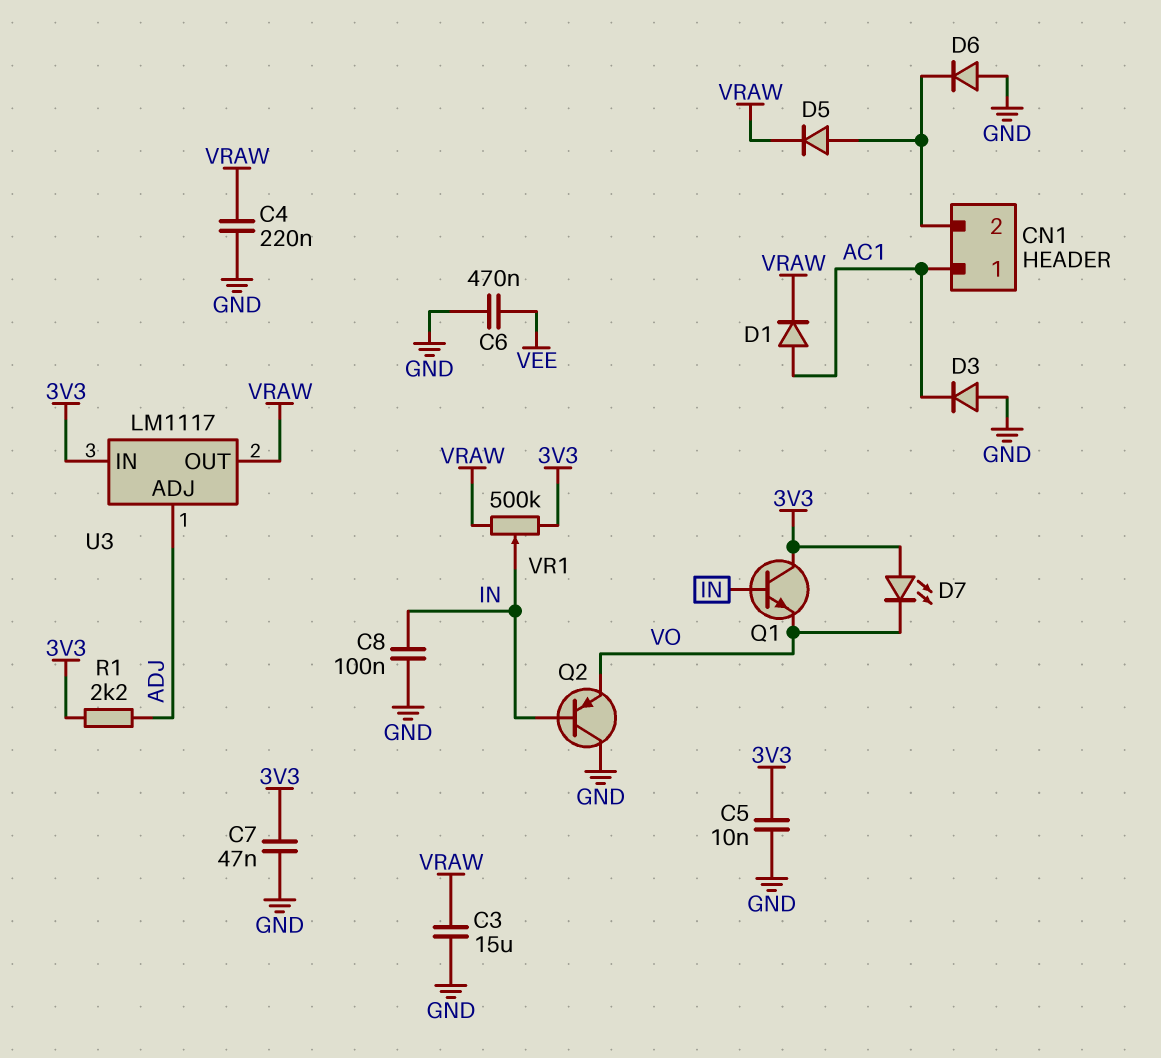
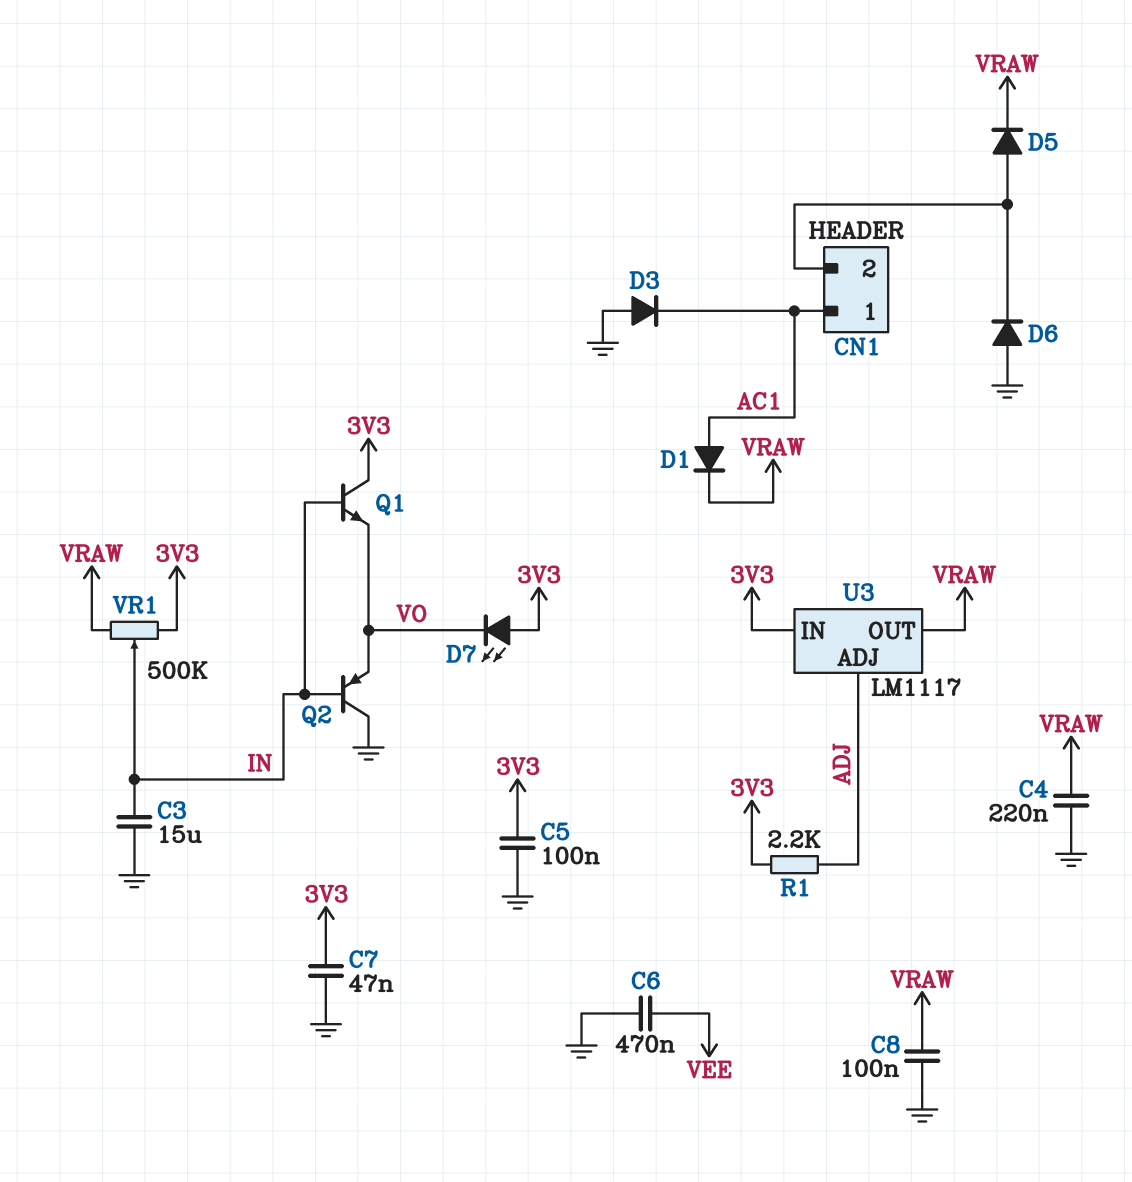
C3: 15uF (GND, VRAW) -> 15uF (GND, IN)
C5: 10nF (3V3, GND) -> 100nF (3V3, GND)
C8: 100nF (GND, IN) -> 100nF (GND, VRAW)

